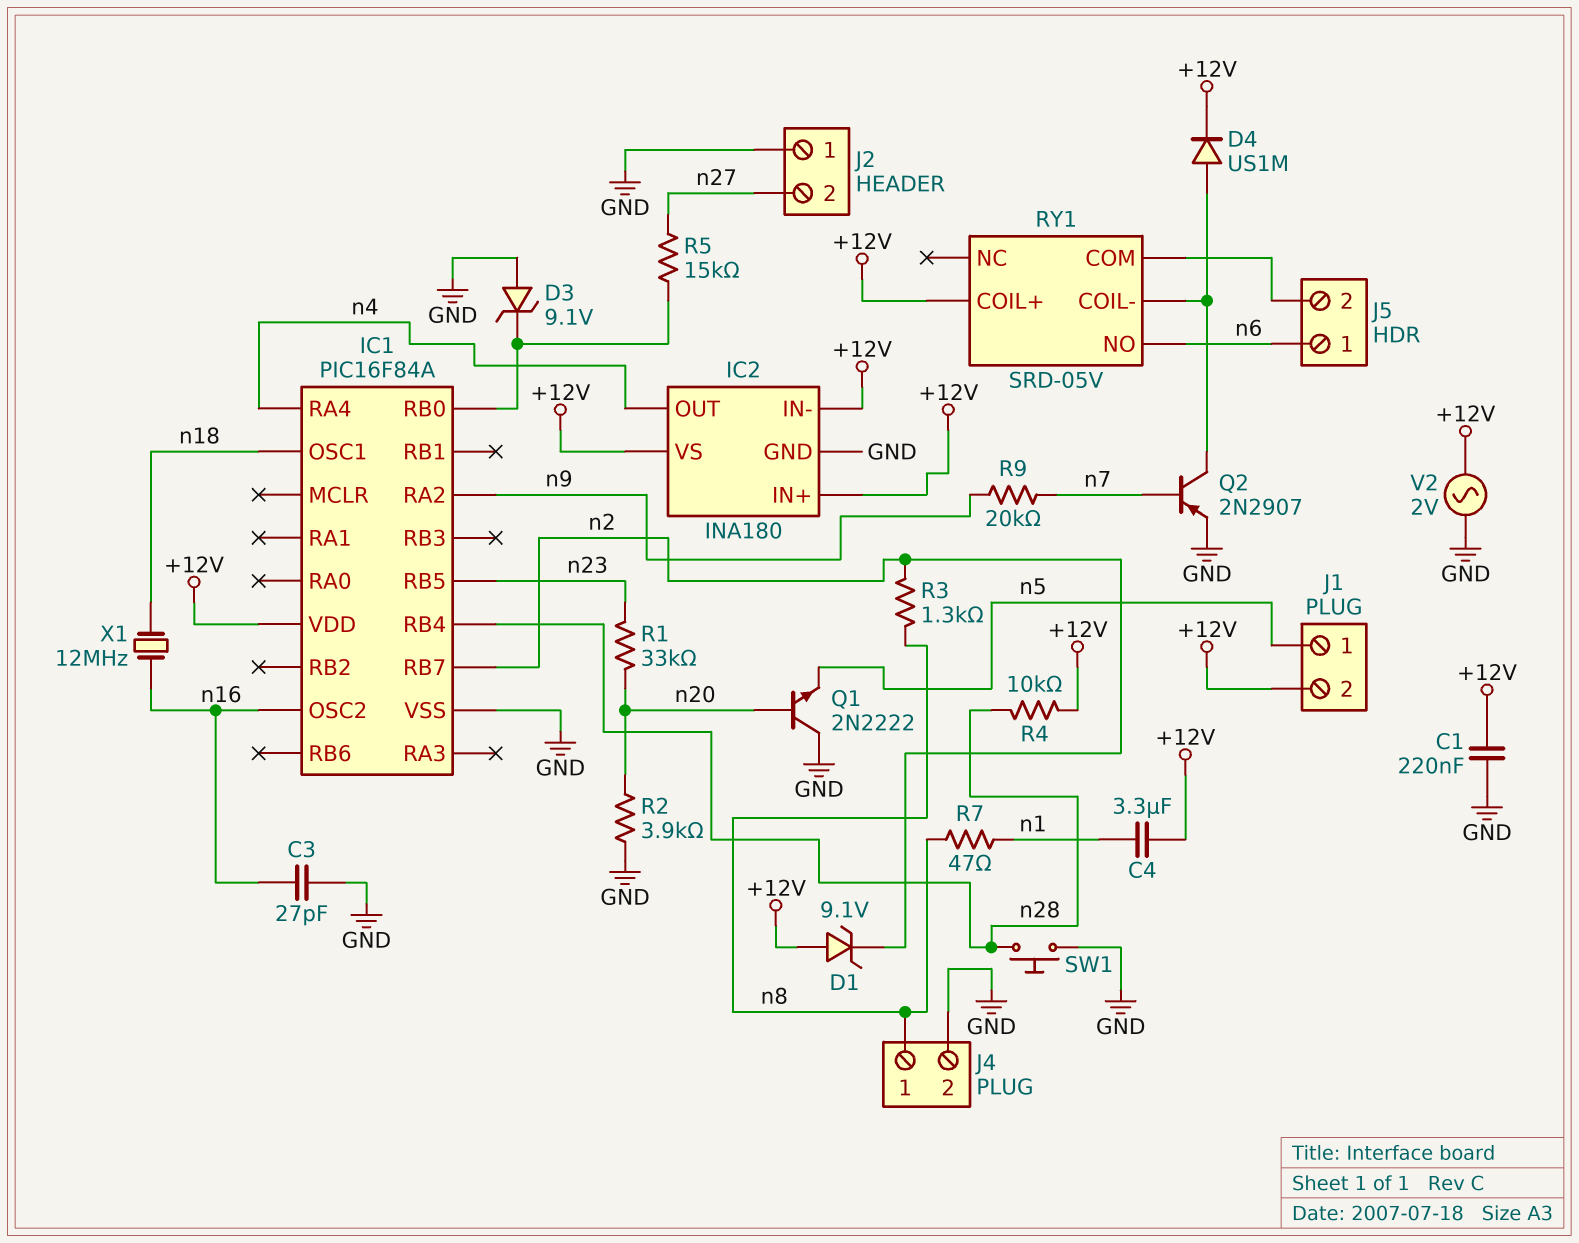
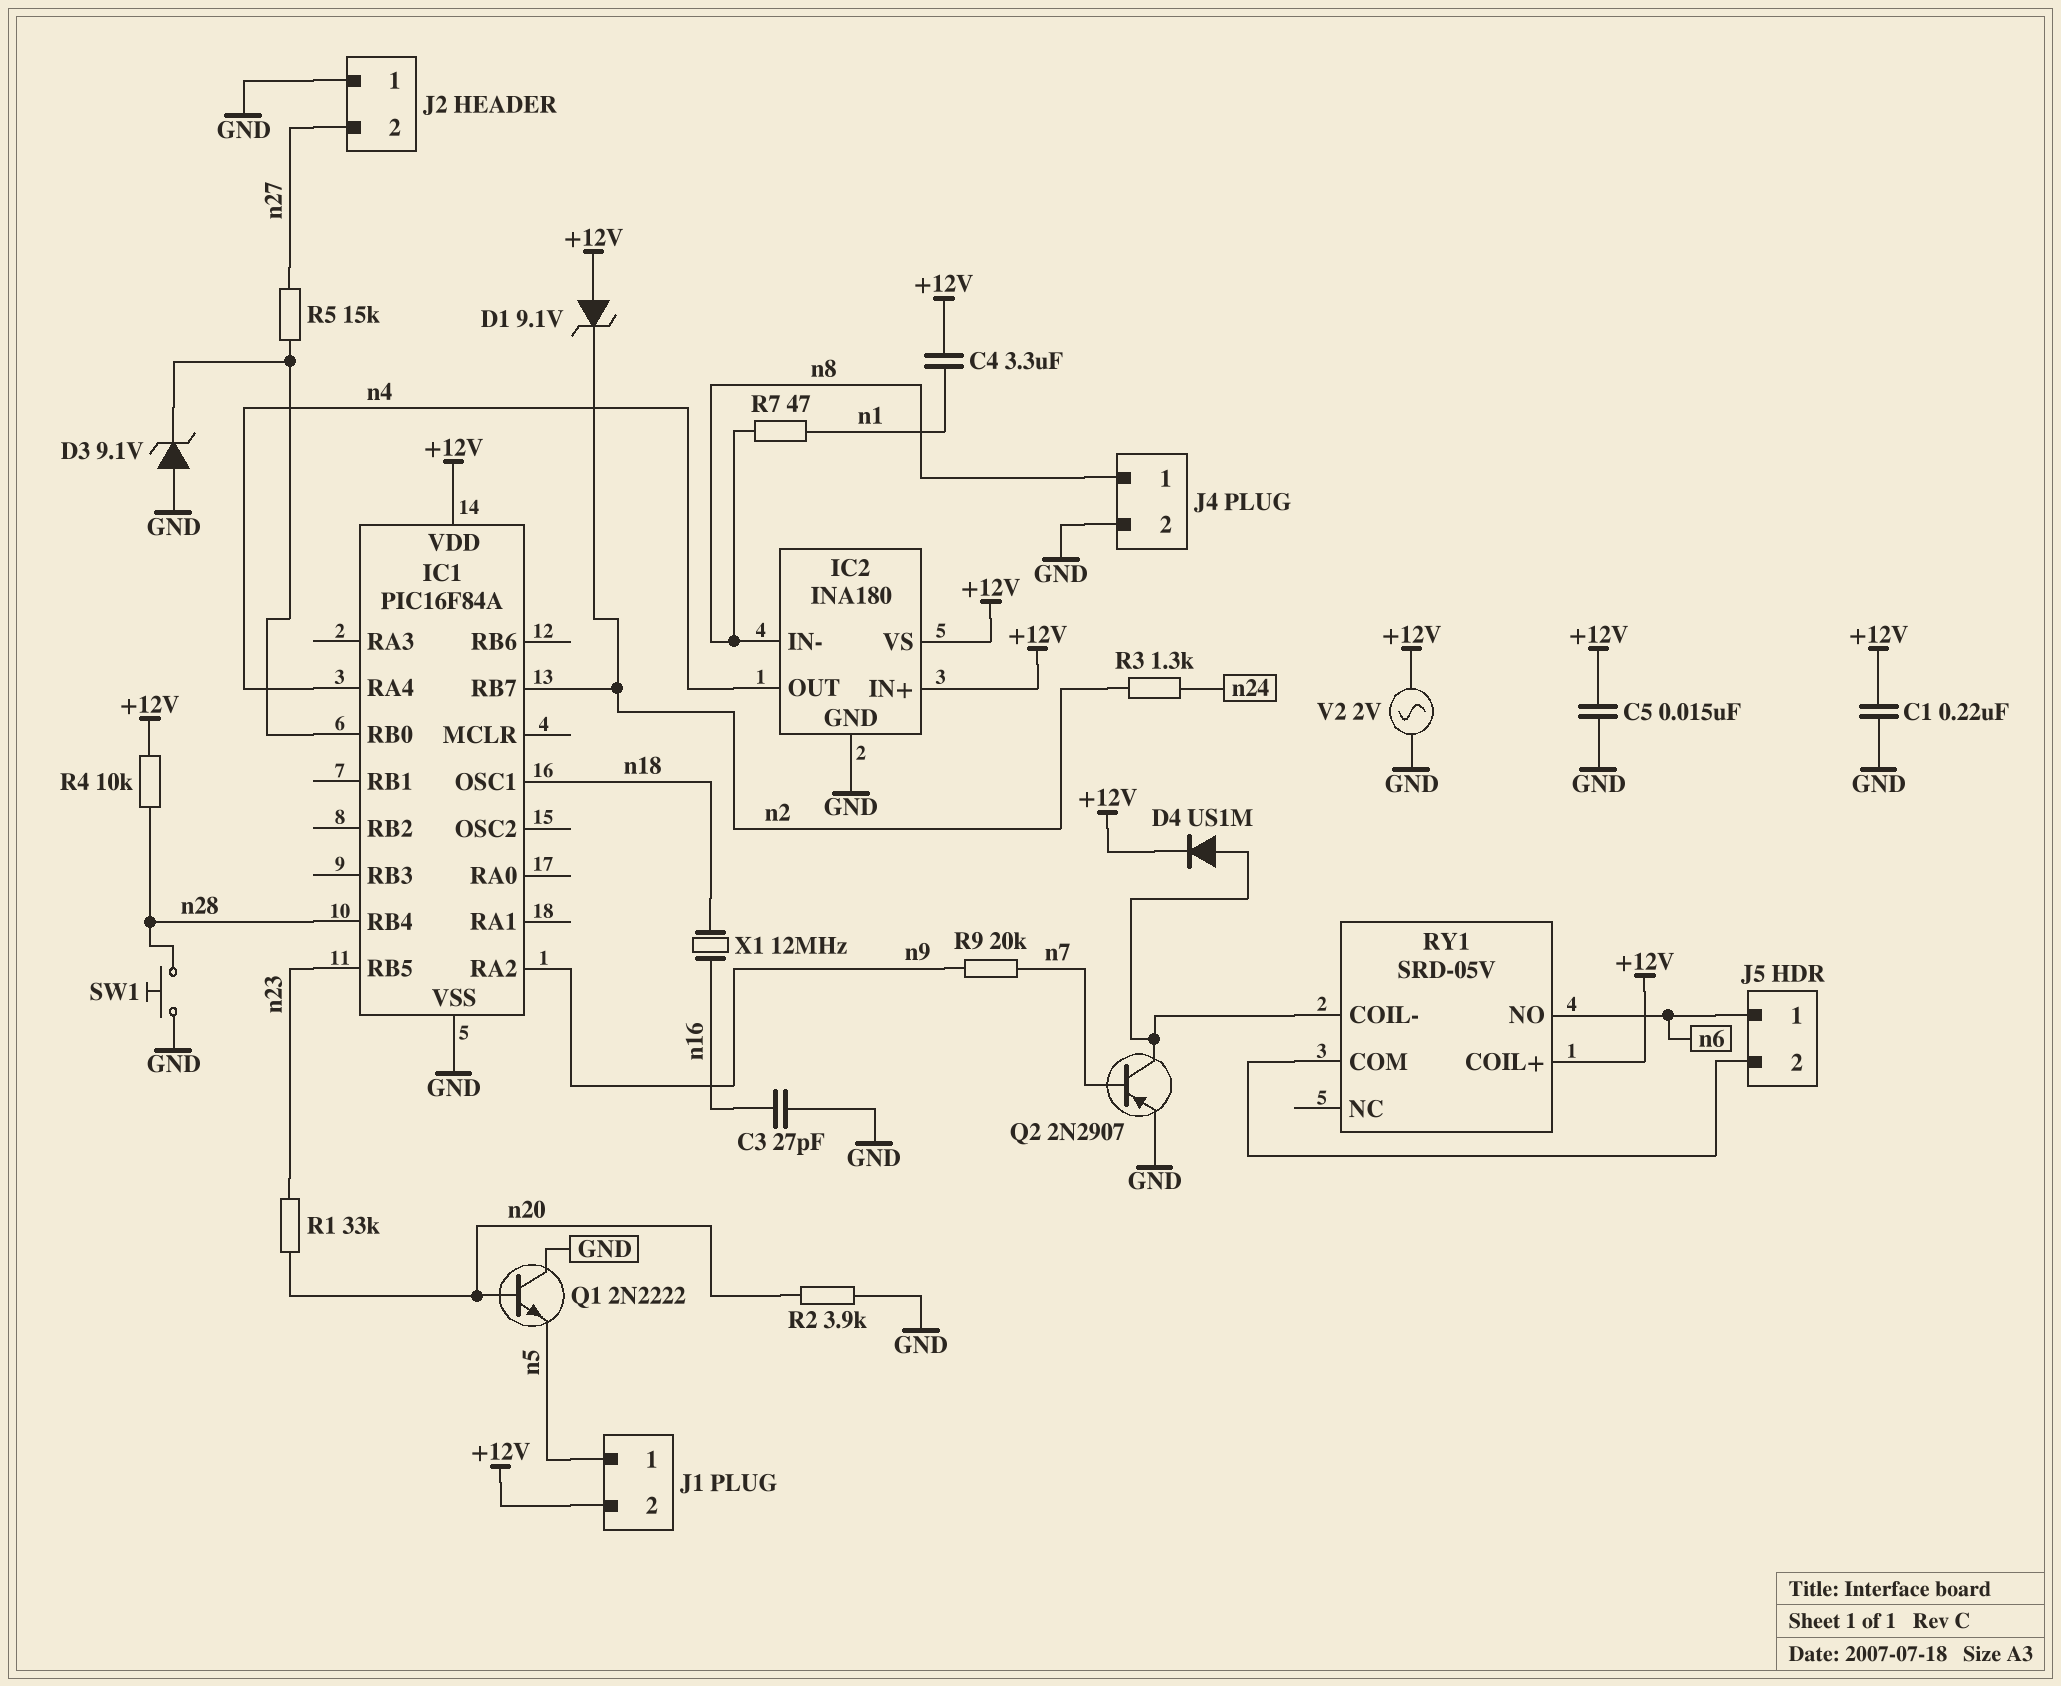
C5: none -> 15nF (+12V, GND)
IC1 pin OSC2: n16 -> none
IC2 pin IN-: +12V -> n8
R3: 1.3k (n2, n8) -> 1.3k (n2, n24)

